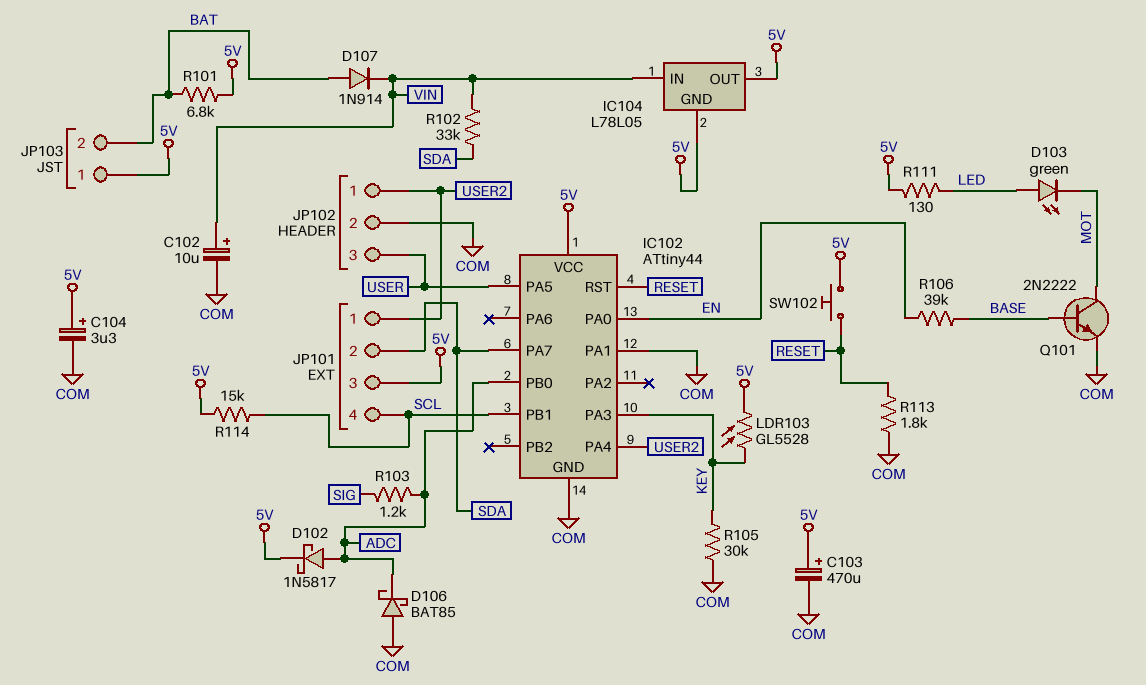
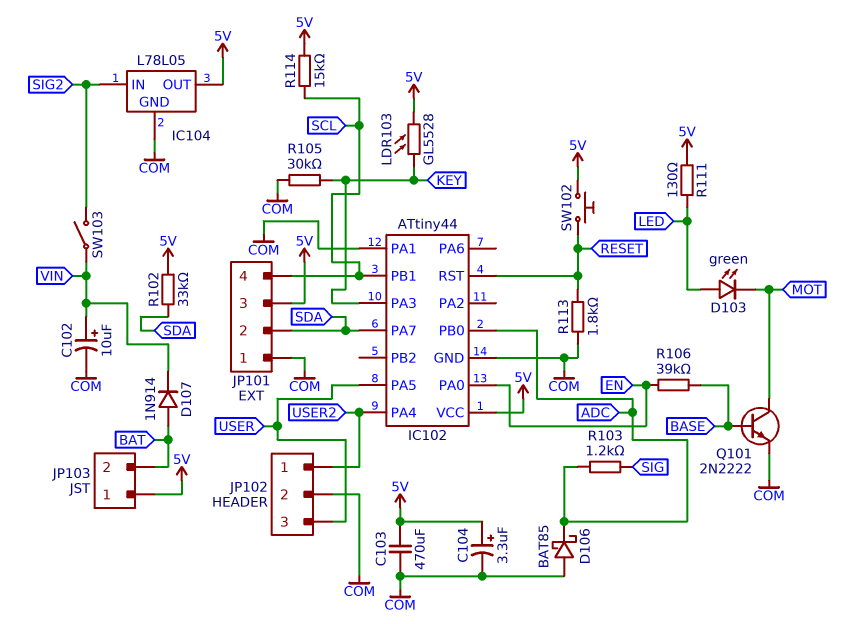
C103: 470uF (plus 5V, minus COM) -> 470uF (5V, COM)
D102: schottky 1N5817 (A ADC, K 5V) -> none
IC104 pin GND: 5V -> COM
IC104 pin IN: VIN -> SIG2
JP101 pin 1: USER2 -> COM
R101: 6.8k (5V, BAT) -> none
R102: 33k (SDA, VIN) -> 33k (5V, SDA)
SW103: none -> switch (SIG2, VIN)

